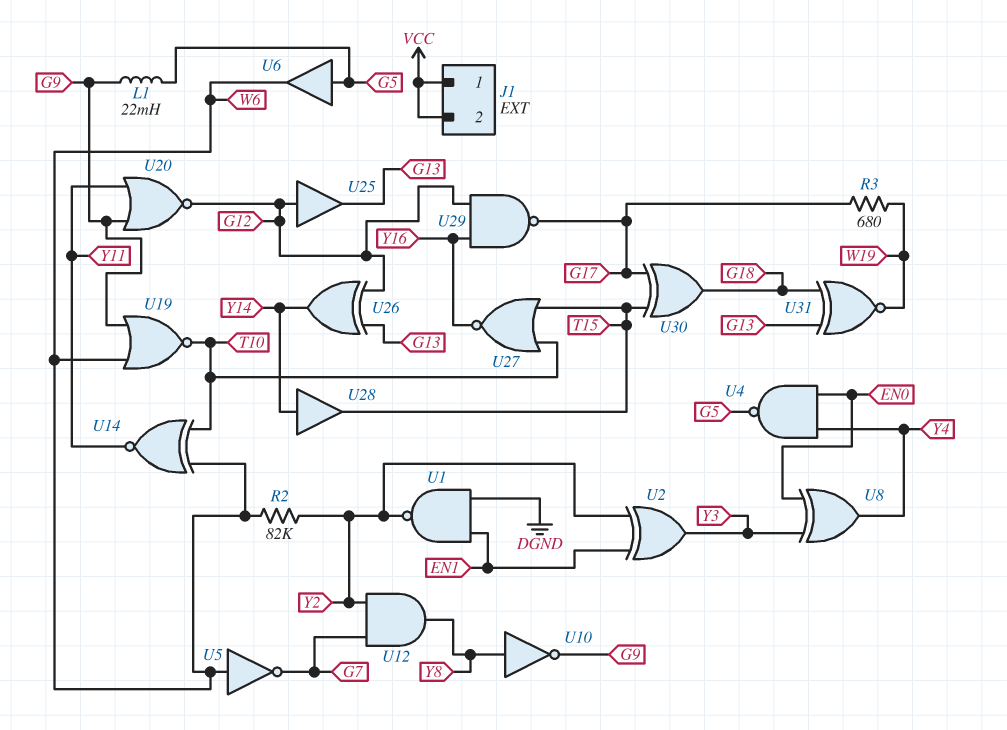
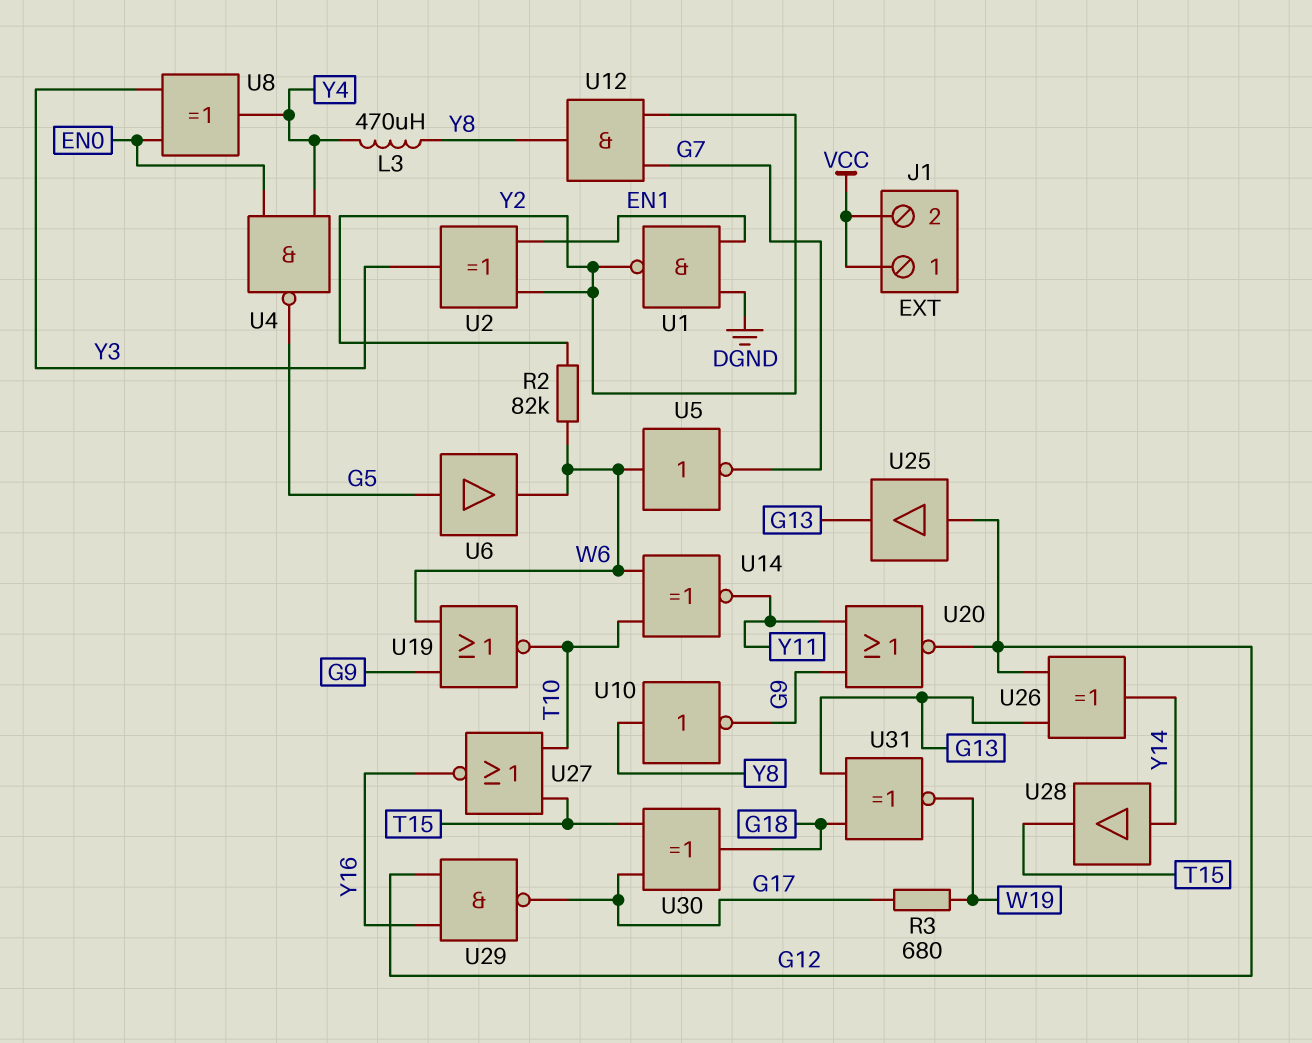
L1: 22mH (G5, G9) -> none
L3: none -> 470uH (Y4, Y8)

